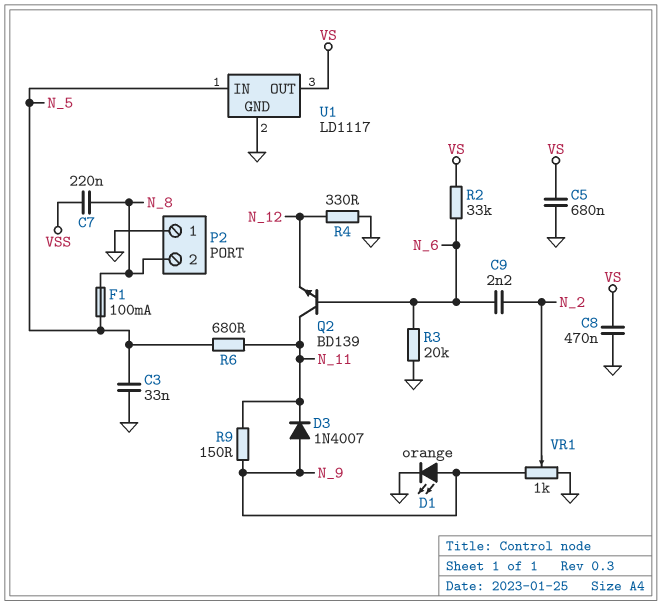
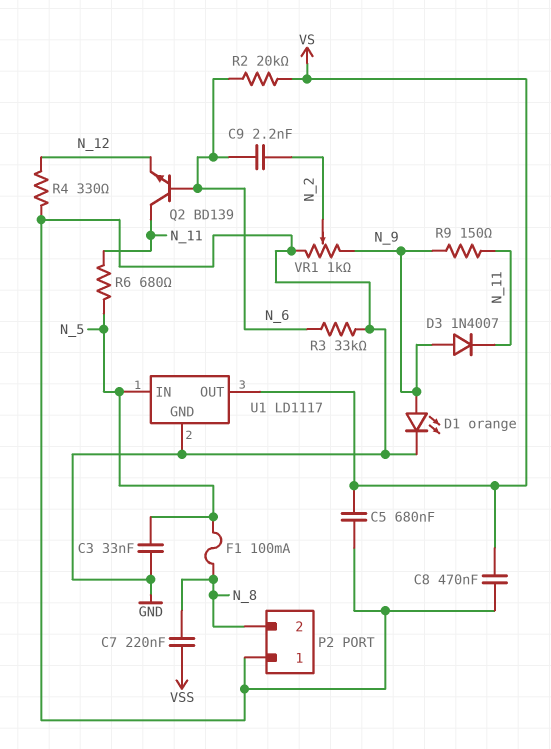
R2: 33k (N_6, VS) -> 20k (N_6, VS)
R3: 20k (GND, N_6) -> 33k (GND, N_6)

